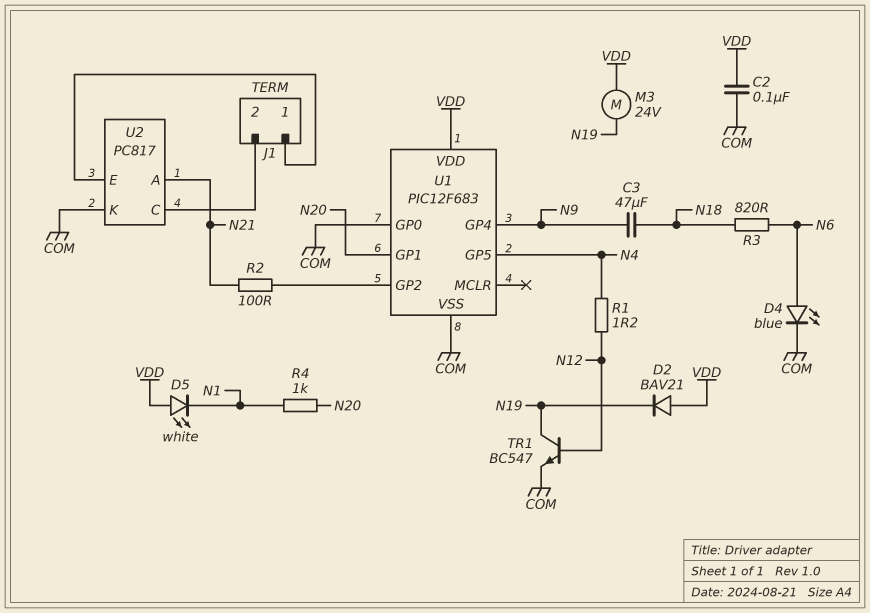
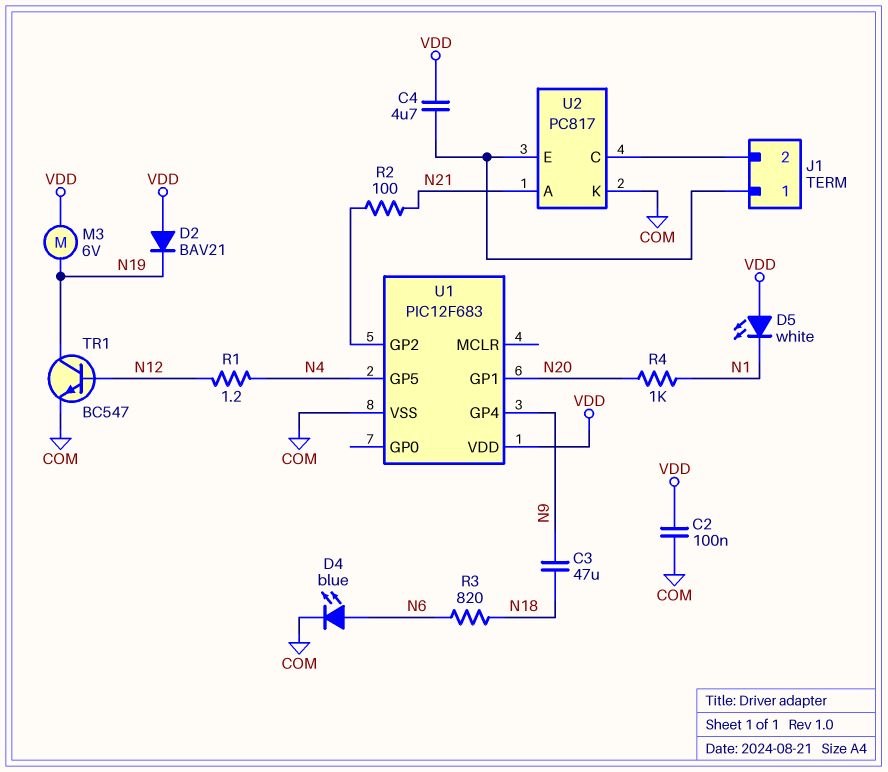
C4: none -> 4.7uF (J1/1, VDD)
M3: motor 24V (N19, VDD) -> motor 6V (N19, VDD)
U1 pin GP0: COM -> none

